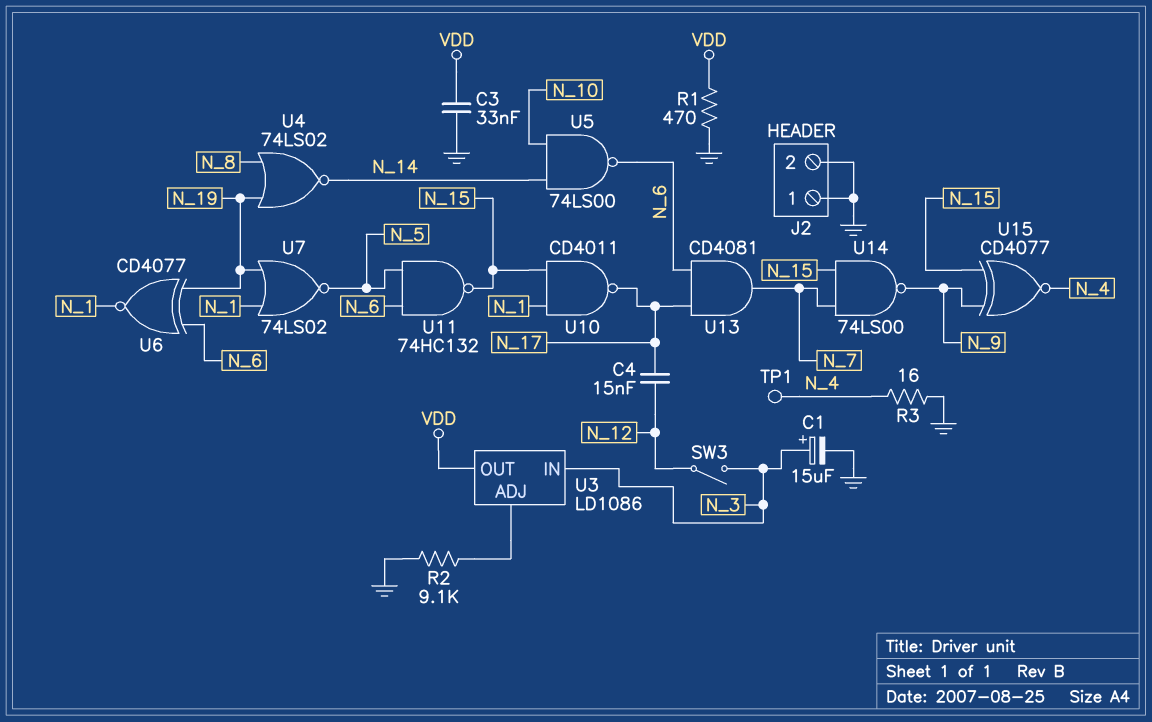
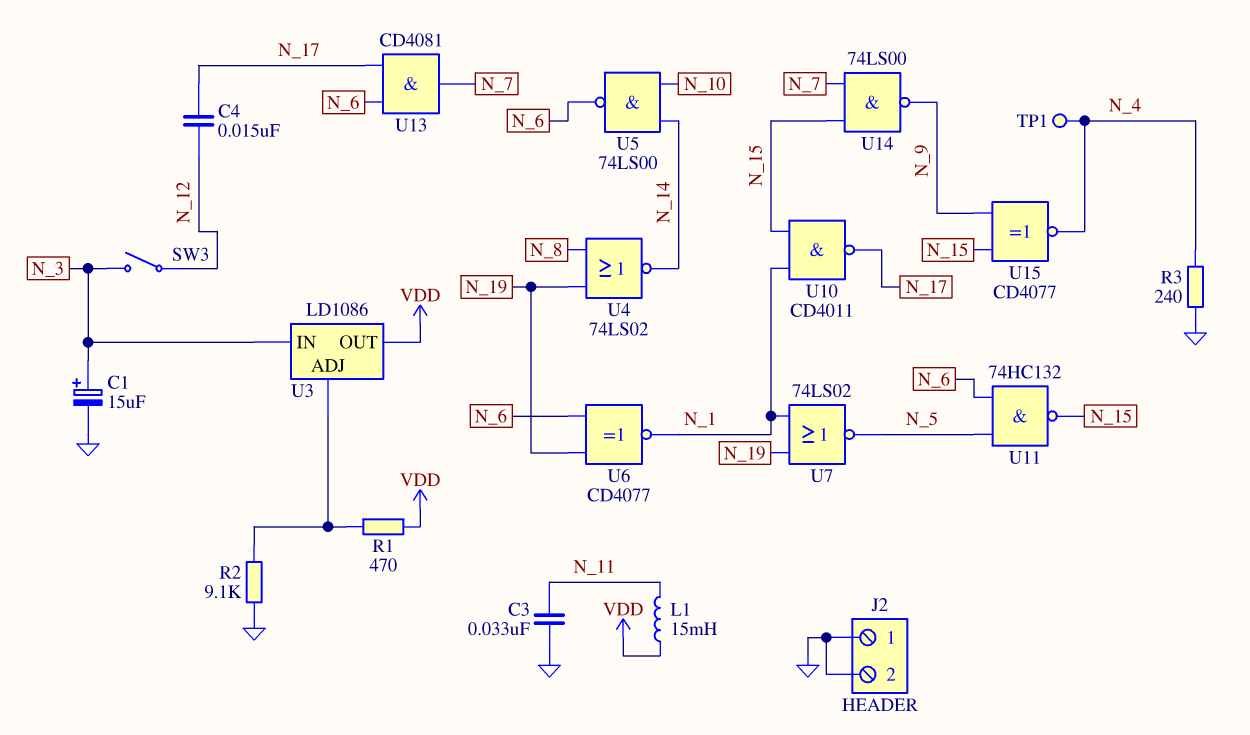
C3: 33nF (GND, VDD) -> 33nF (GND, N_11)
L1: none -> 15mH (N_11, VDD)
R1: 470 (GND, VDD) -> 470 (U3/ADJ, VDD)
R3: 16 (GND, N_4) -> 240 (GND, N_4)

